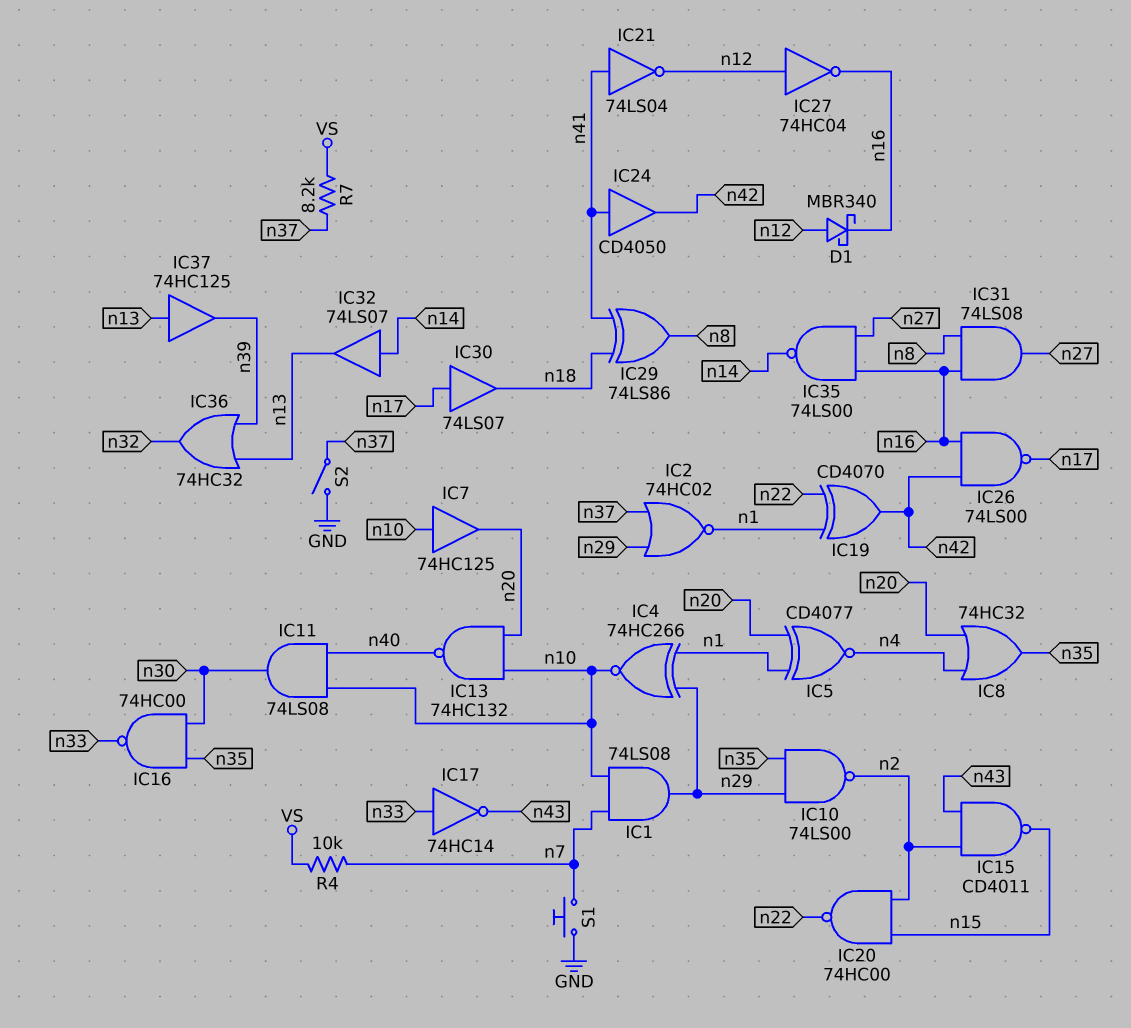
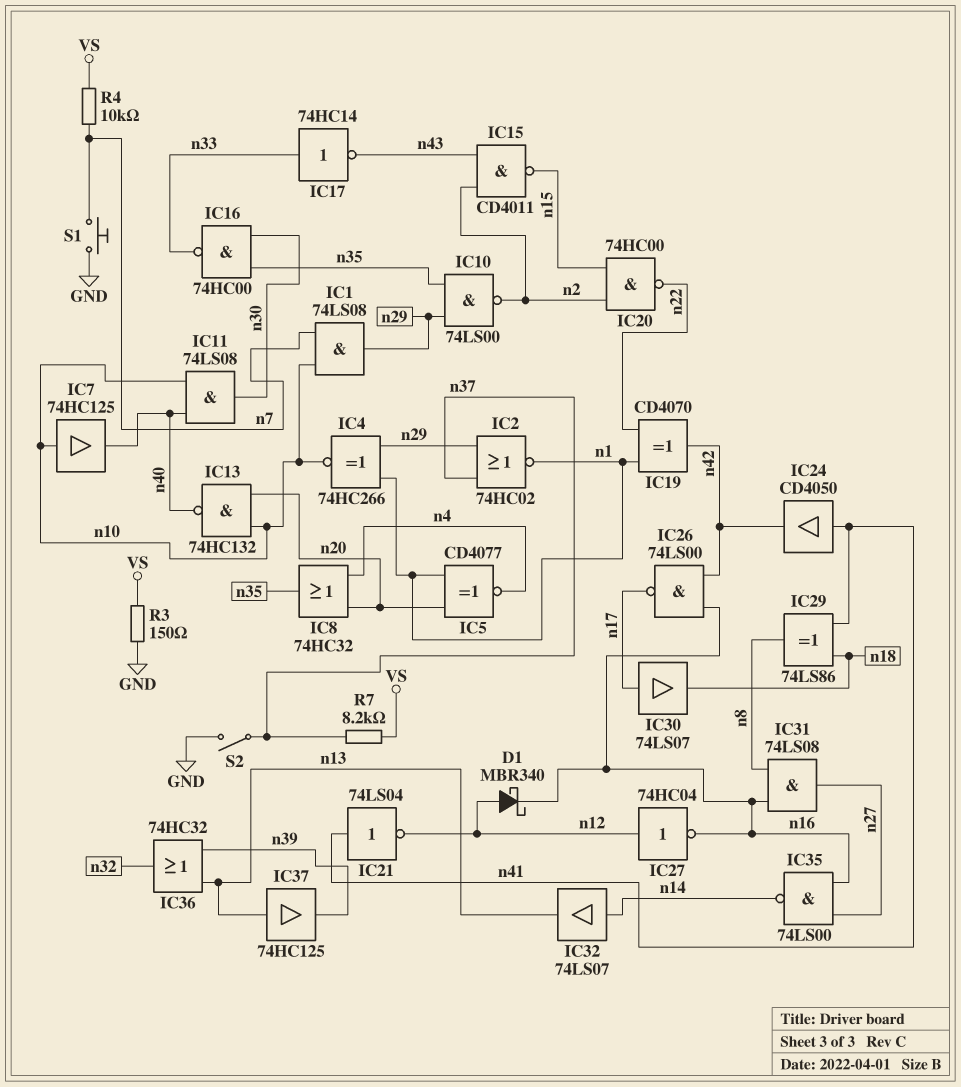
IC7: buffer 74HC125 (in n10, out n20) -> buffer 74HC125 (in n10, out n40)
R3: none -> 150 (GND, VS)

